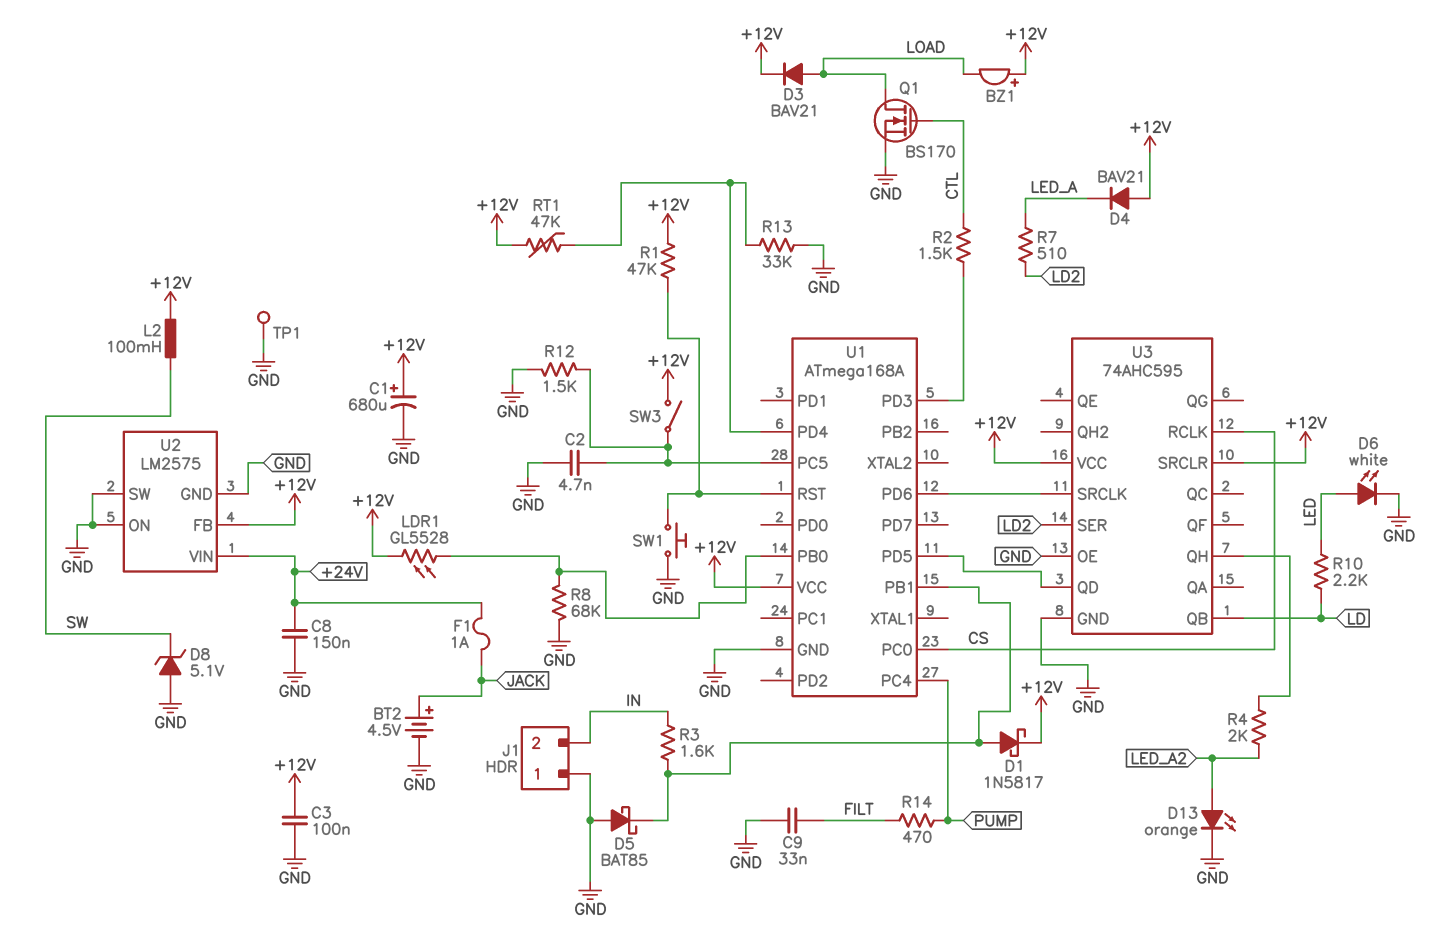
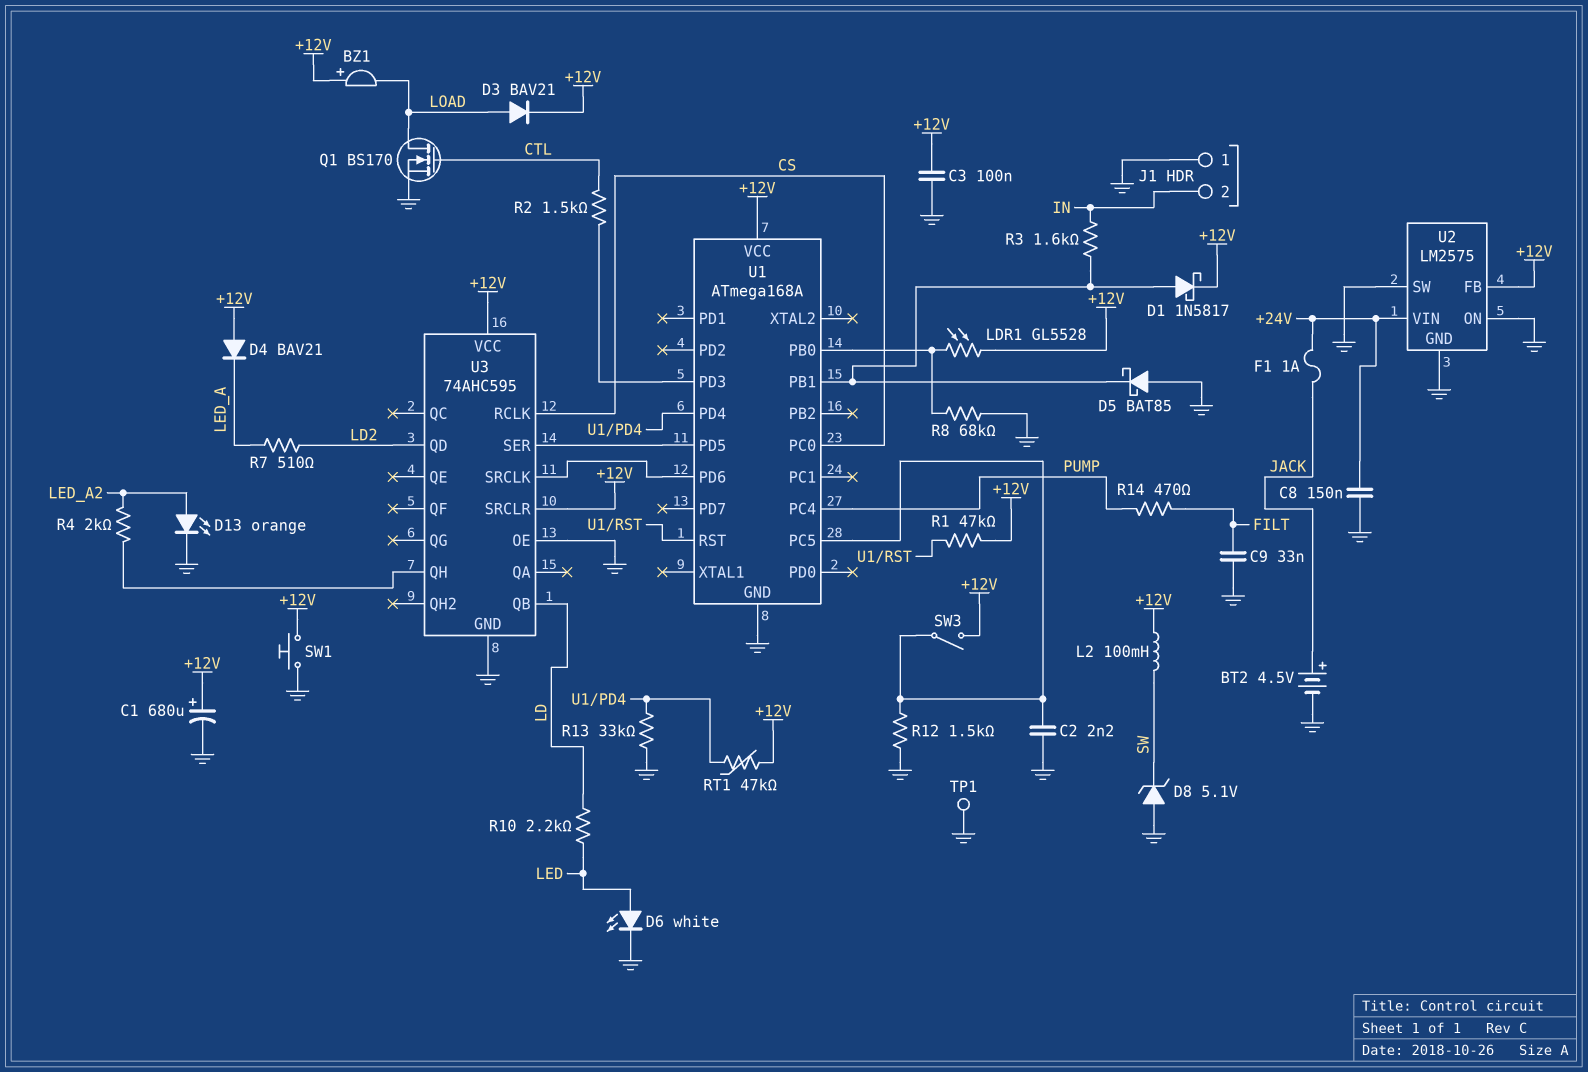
C2: 4.7nF (GND, U1/PC5) -> 2.2nF (GND, U1/PC5)
SW1: button (GND, U1/RST) -> button (+12V, GND)
U3 pin QD: U1/PD5 -> LD2
U3 pin SER: LD2 -> U1/PD5

